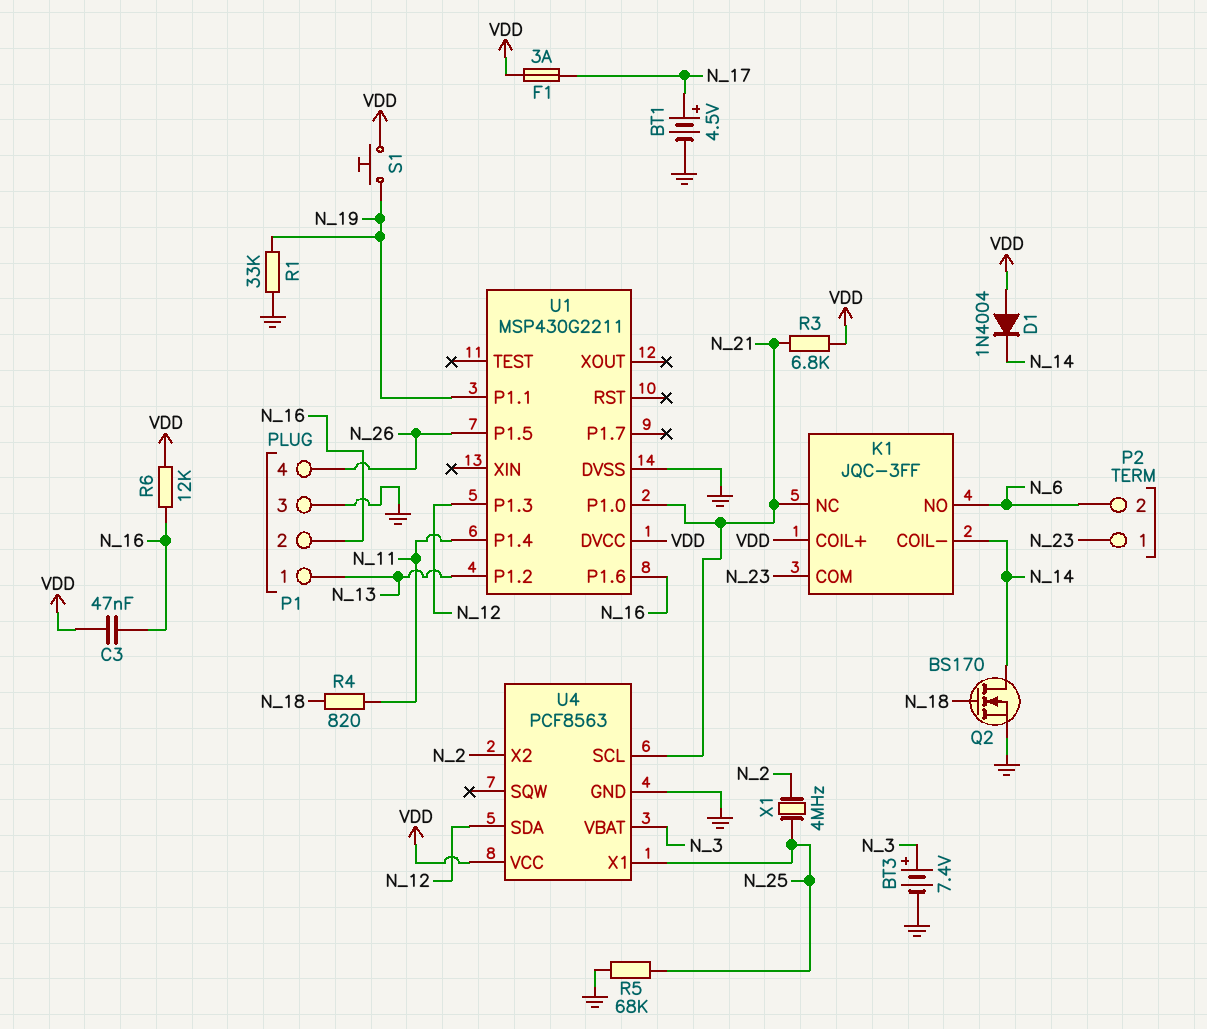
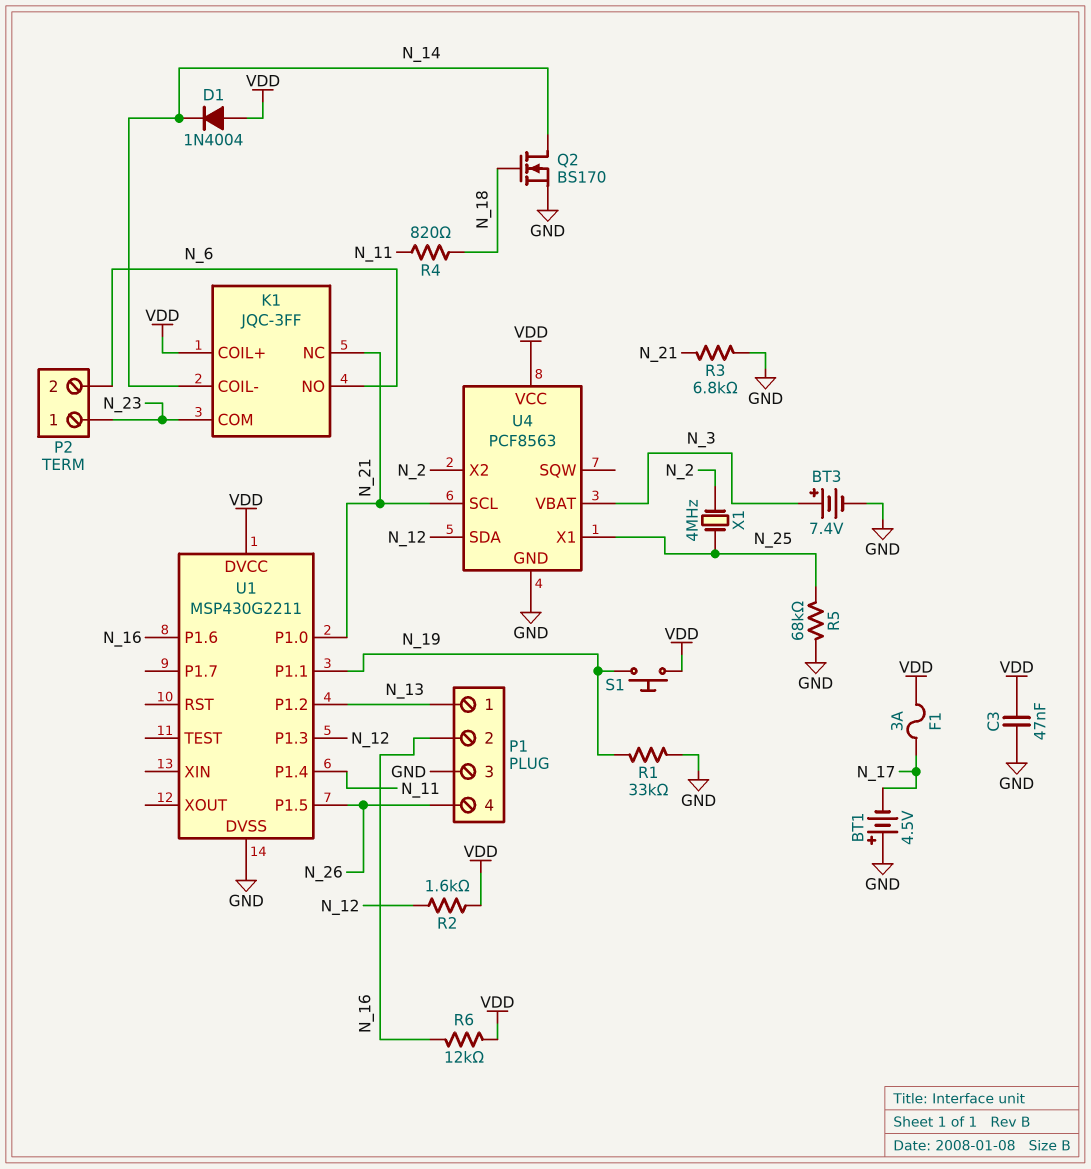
BT1: 4.5V (plus N_17, minus GND) -> 4.5V (plus GND, minus N_17)
C3: 47nF (N_16, VDD) -> 47nF (GND, VDD)
R2: none -> 1.6k (N_12, VDD)
R3: 6.8k (N_21, VDD) -> 6.8k (GND, N_21)

